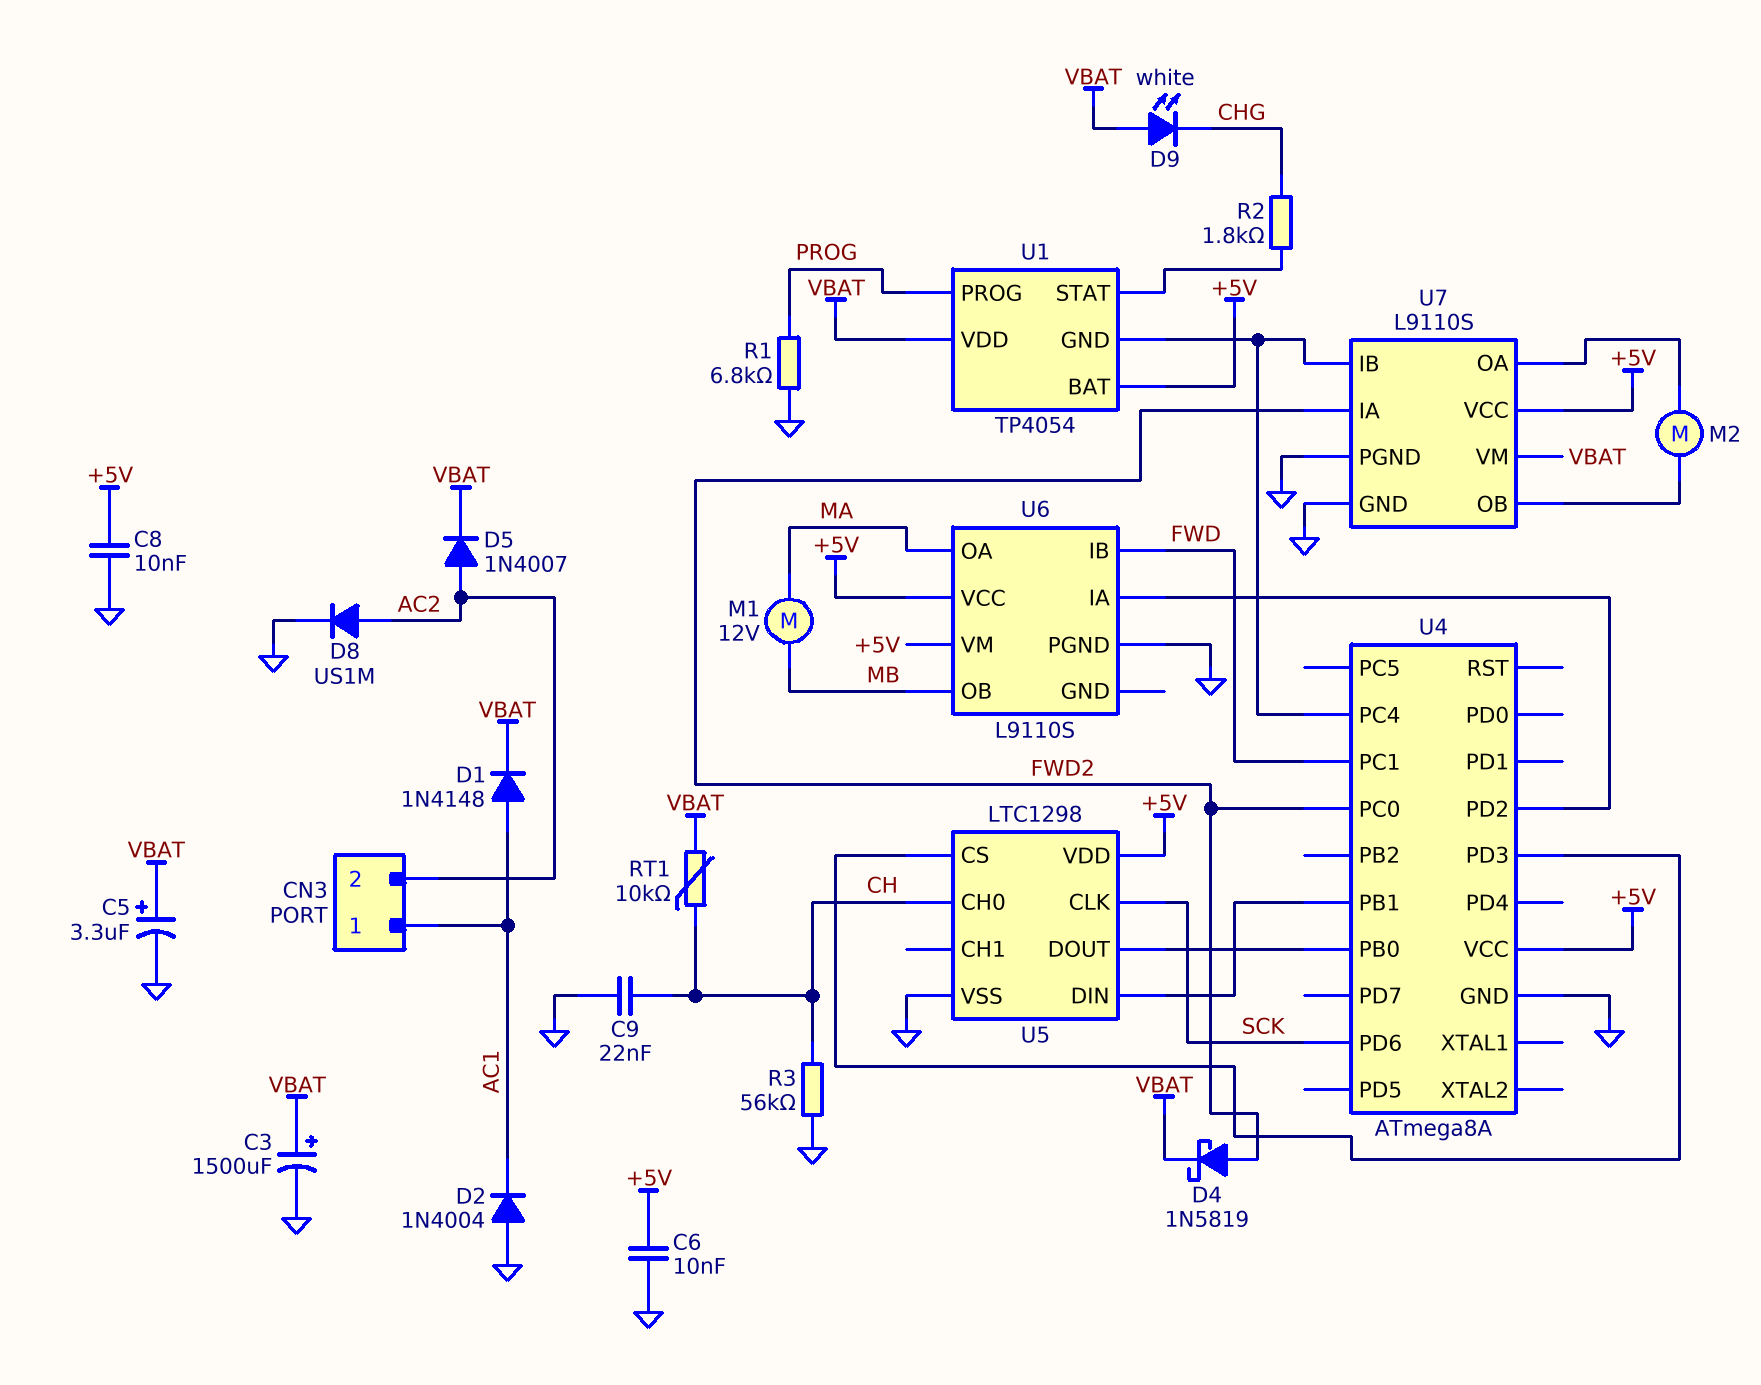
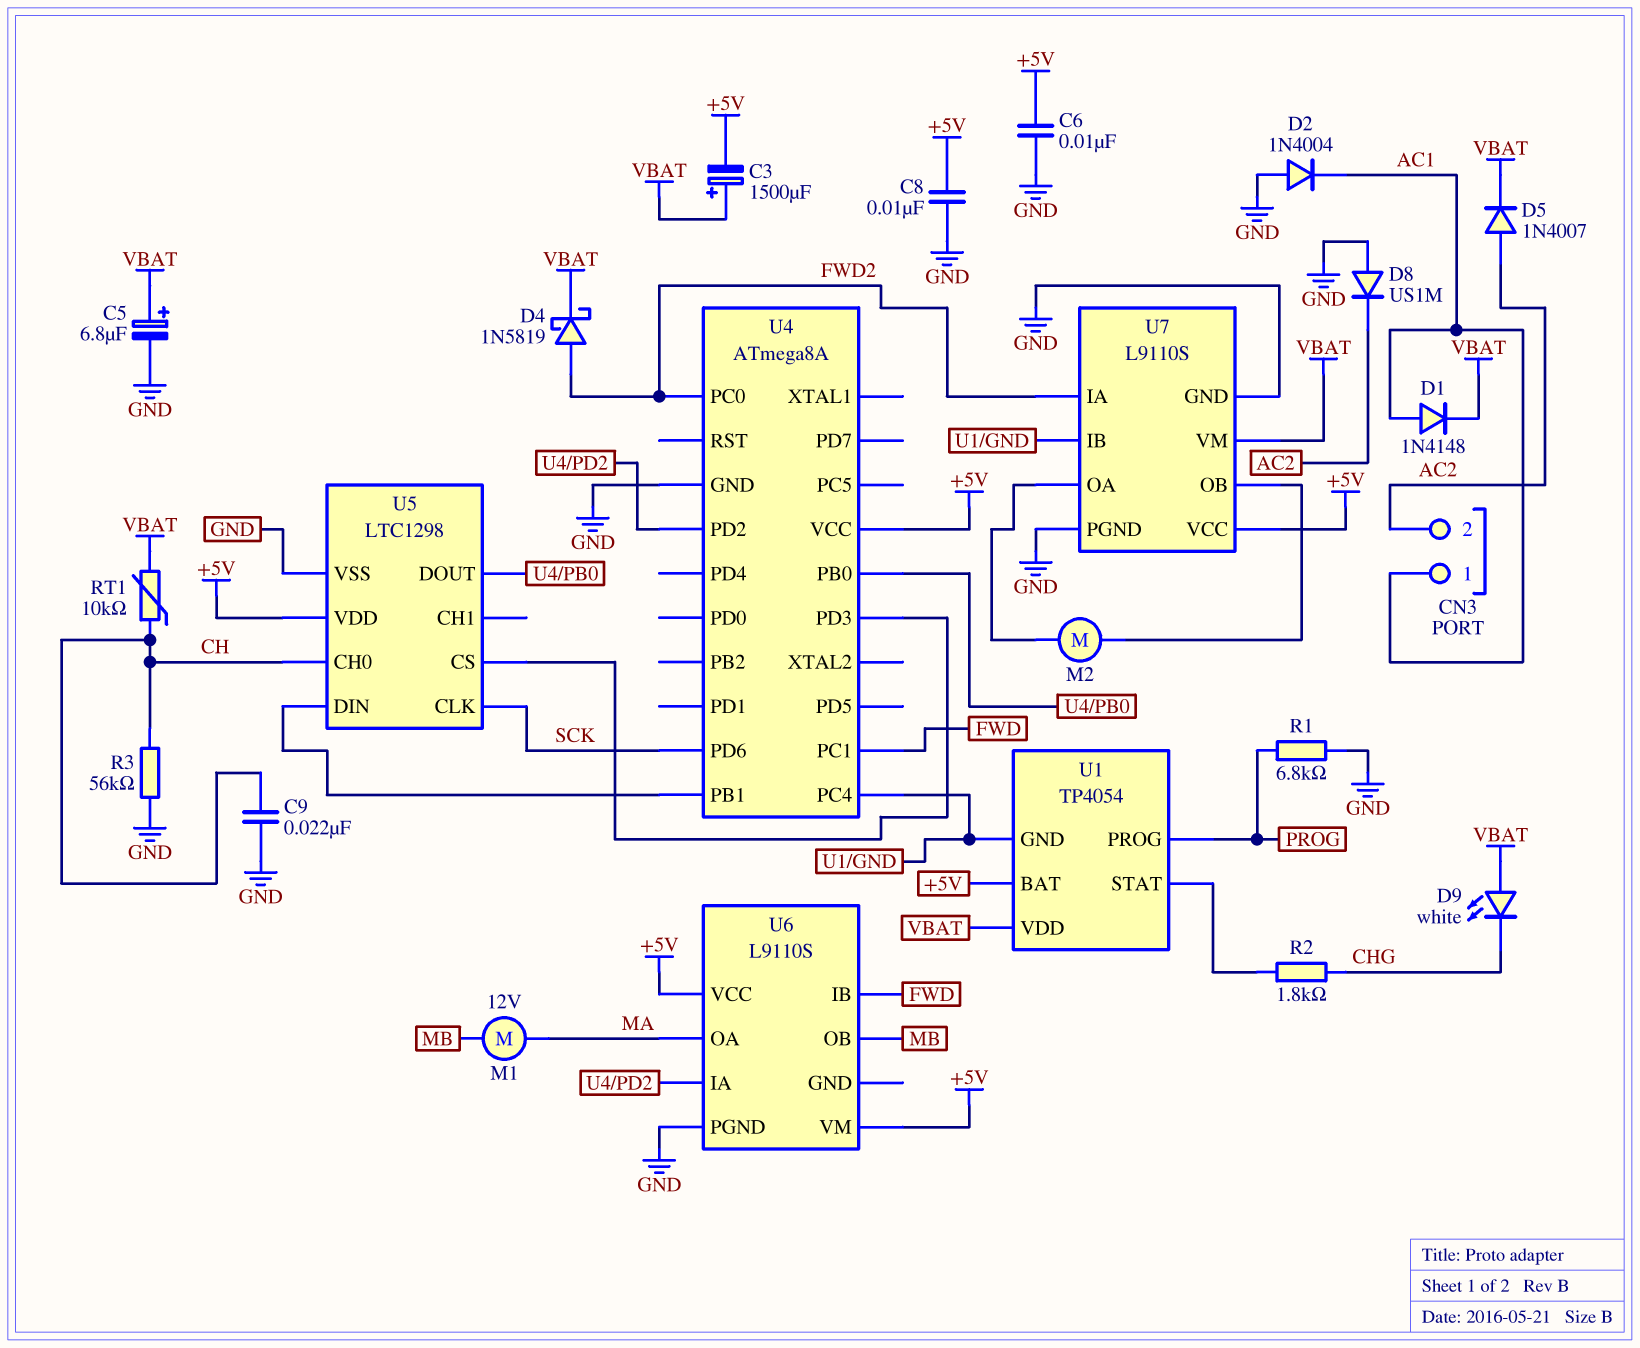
C3: 1500uF (plus VBAT, minus GND) -> 1500uF (plus VBAT, minus +5V)
C5: 3.3uF (plus VBAT, minus GND) -> 6.8uF (plus VBAT, minus GND)
D8: diode US1M (A AC2, K GND) -> diode US1M (A GND, K AC2)

